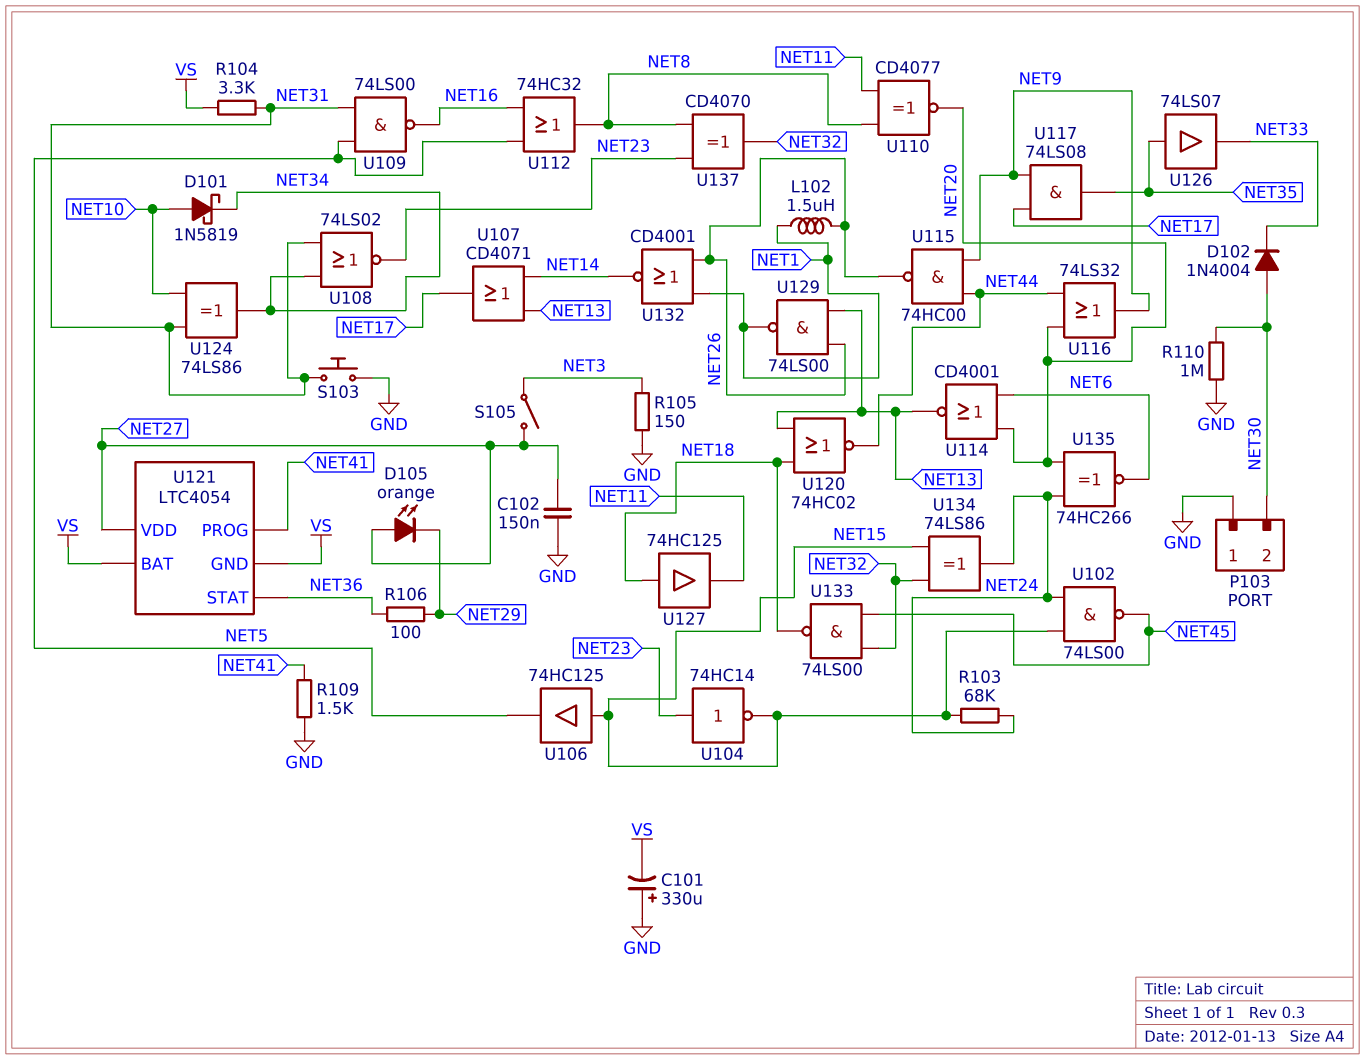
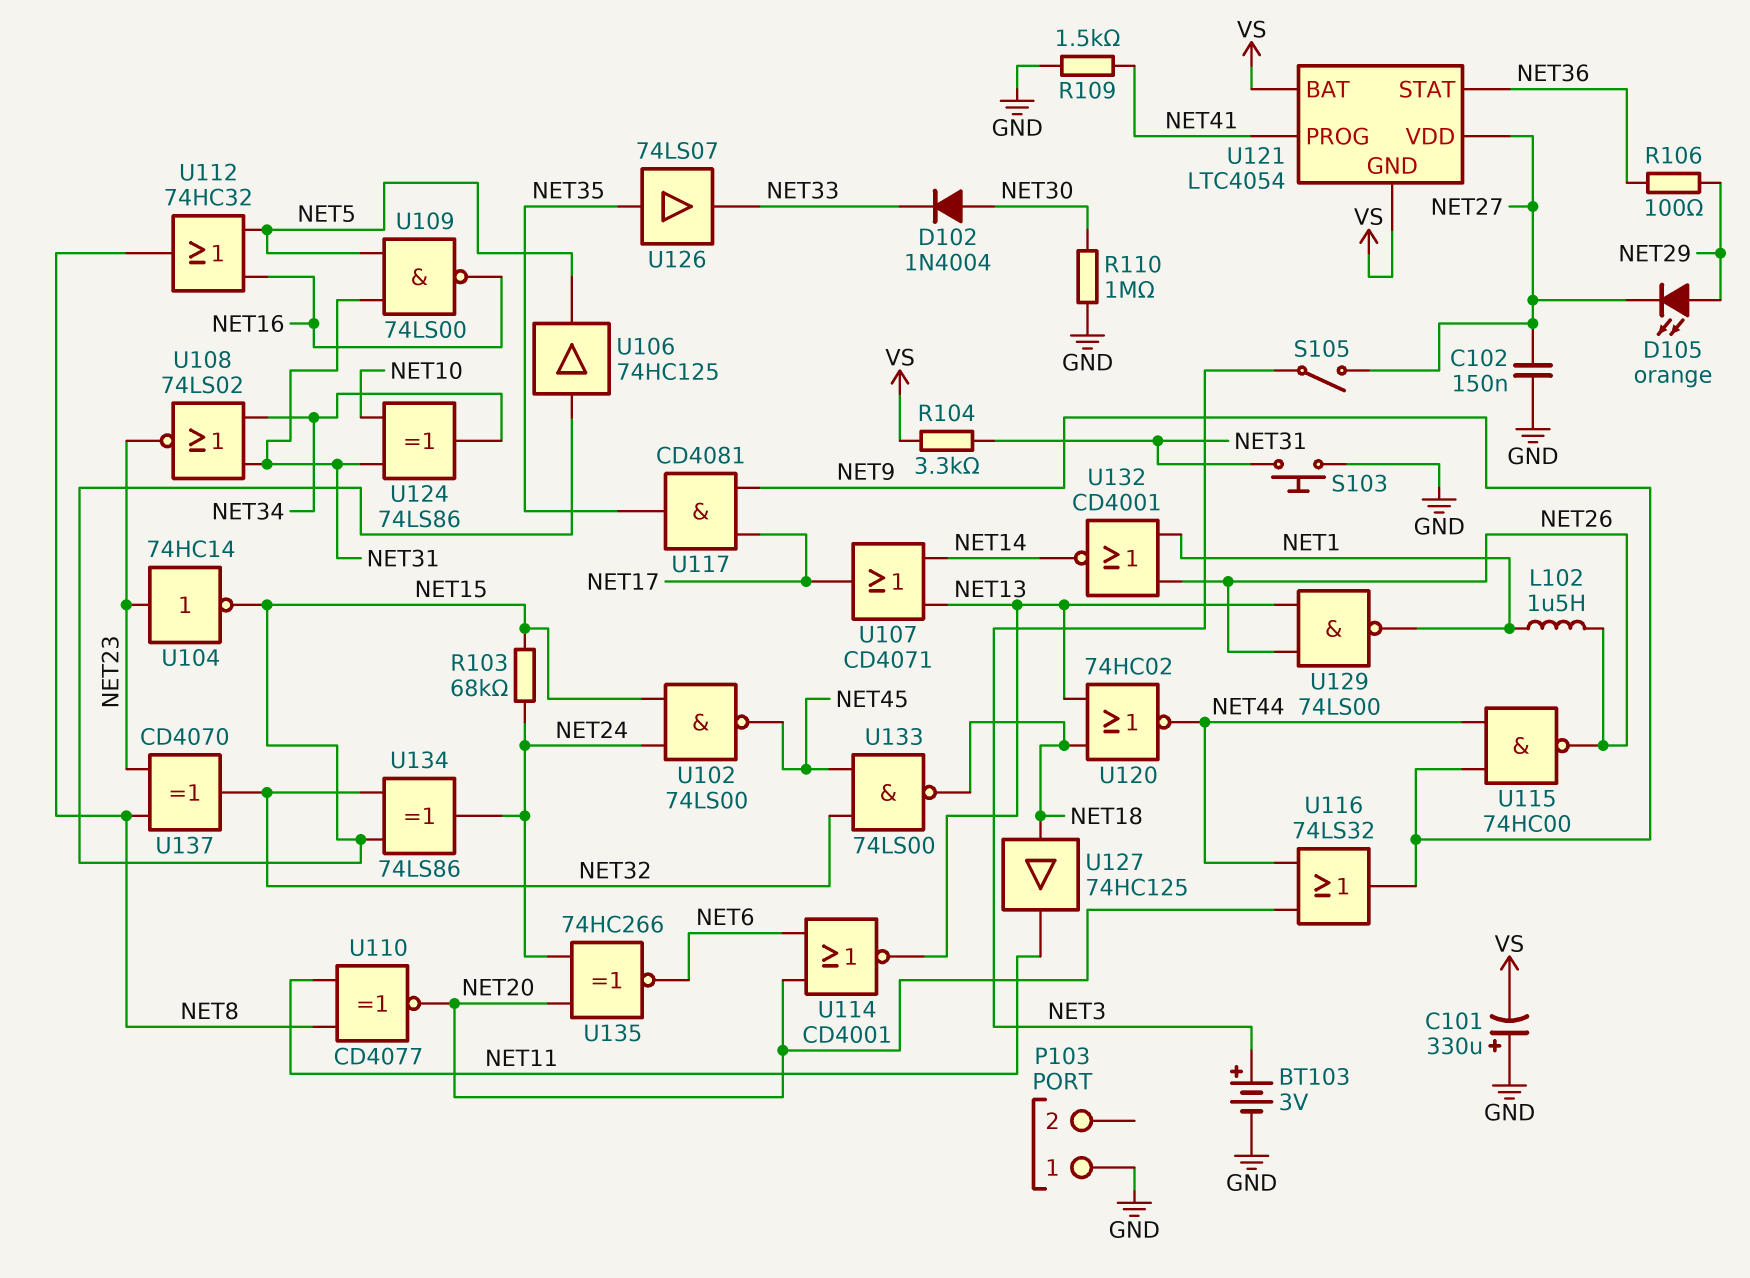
BT103: none -> 3V (plus NET3, minus GND)
D101: schottky 1N5819 (A NET10, K NET34) -> none
D105: LED orange (A NET27, K NET29) -> LED orange (A NET29, K NET27)
P103 pin 2: NET30 -> none
R105: 150 (GND, NET3) -> none
U117: AND 74LS08 (in NET9, in NET17, out NET35) -> AND CD4081 (in NET9, in NET17, out NET35)

